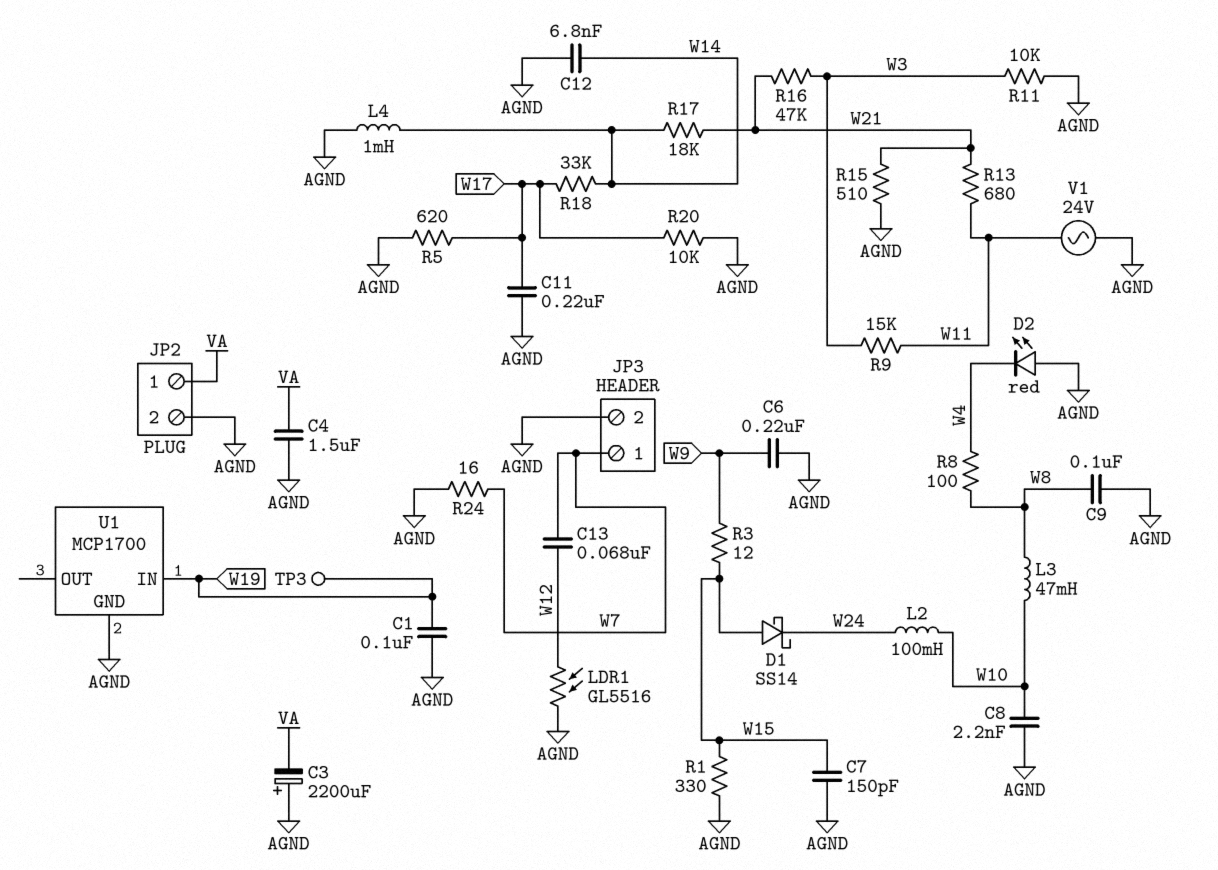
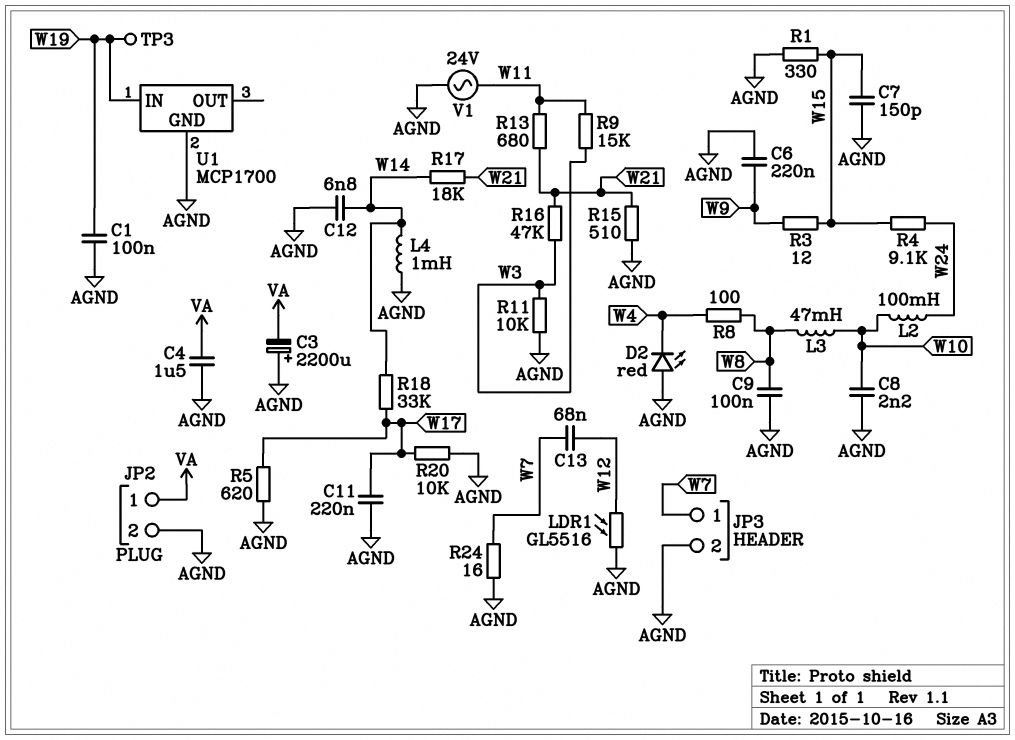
D1: schottky SS14 (A W15, K W24) -> none
R4: none -> 9.1k (W15, W24)

